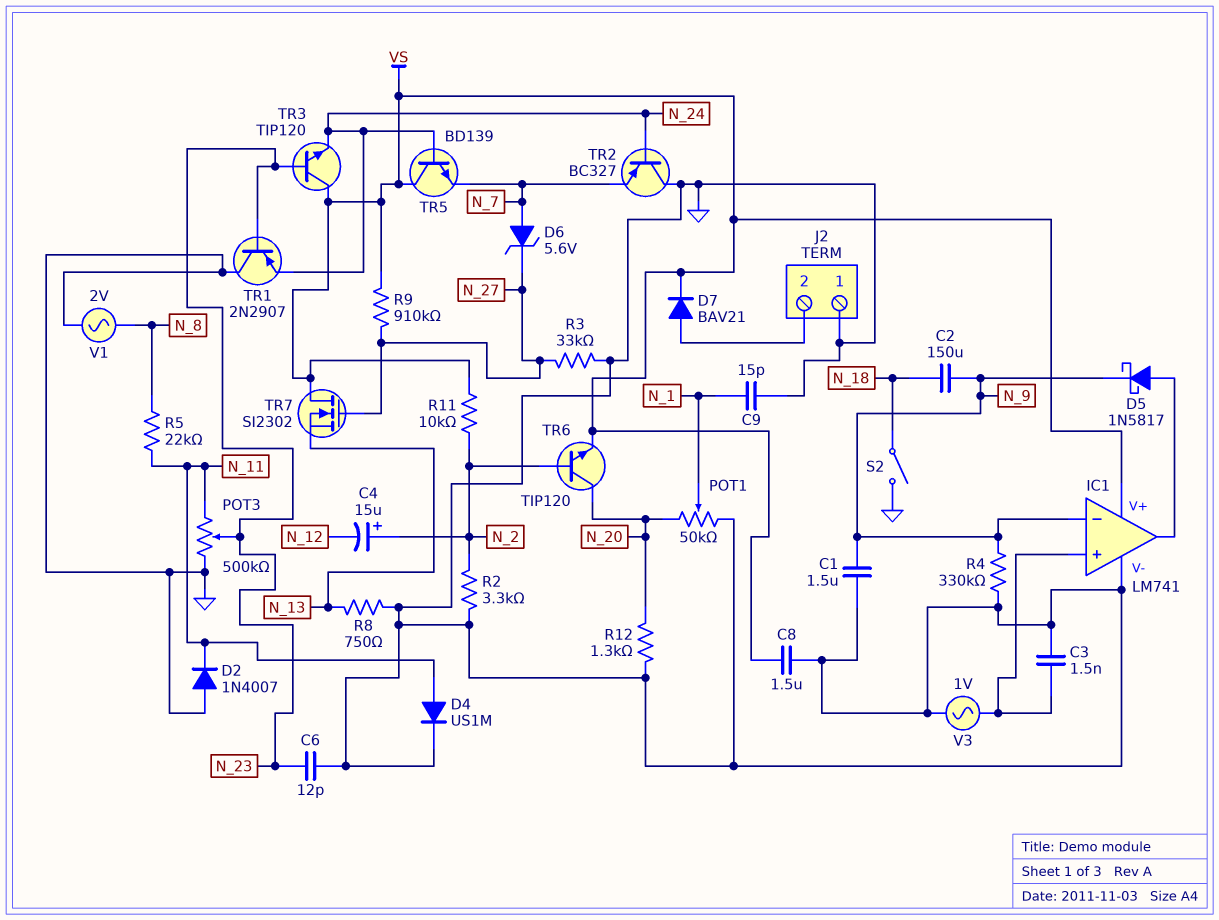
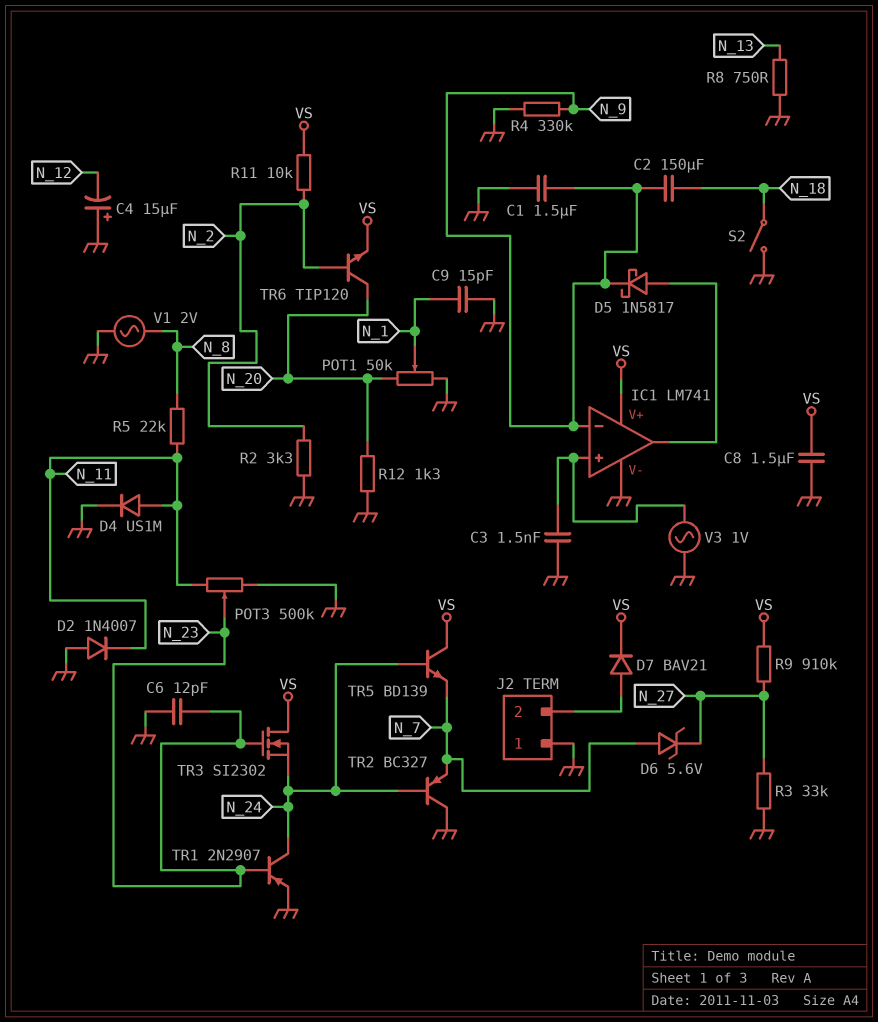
C4: 15uF (plus N_2, minus N_12) -> 15uF (plus GND, minus N_12)
TR1: PNP 2N2907 (B N_23, C GND, E N_24) -> PNP 2N2907 (B N_23, C N_24, E GND)
TR3: NPN TIP120 (B N_23, C VS, E N_24) -> NMOS SI2302 (G N_23, D VS, S N_24)
TR7: NMOS SI2302 (G N_27, D VS, S N_13) -> none

